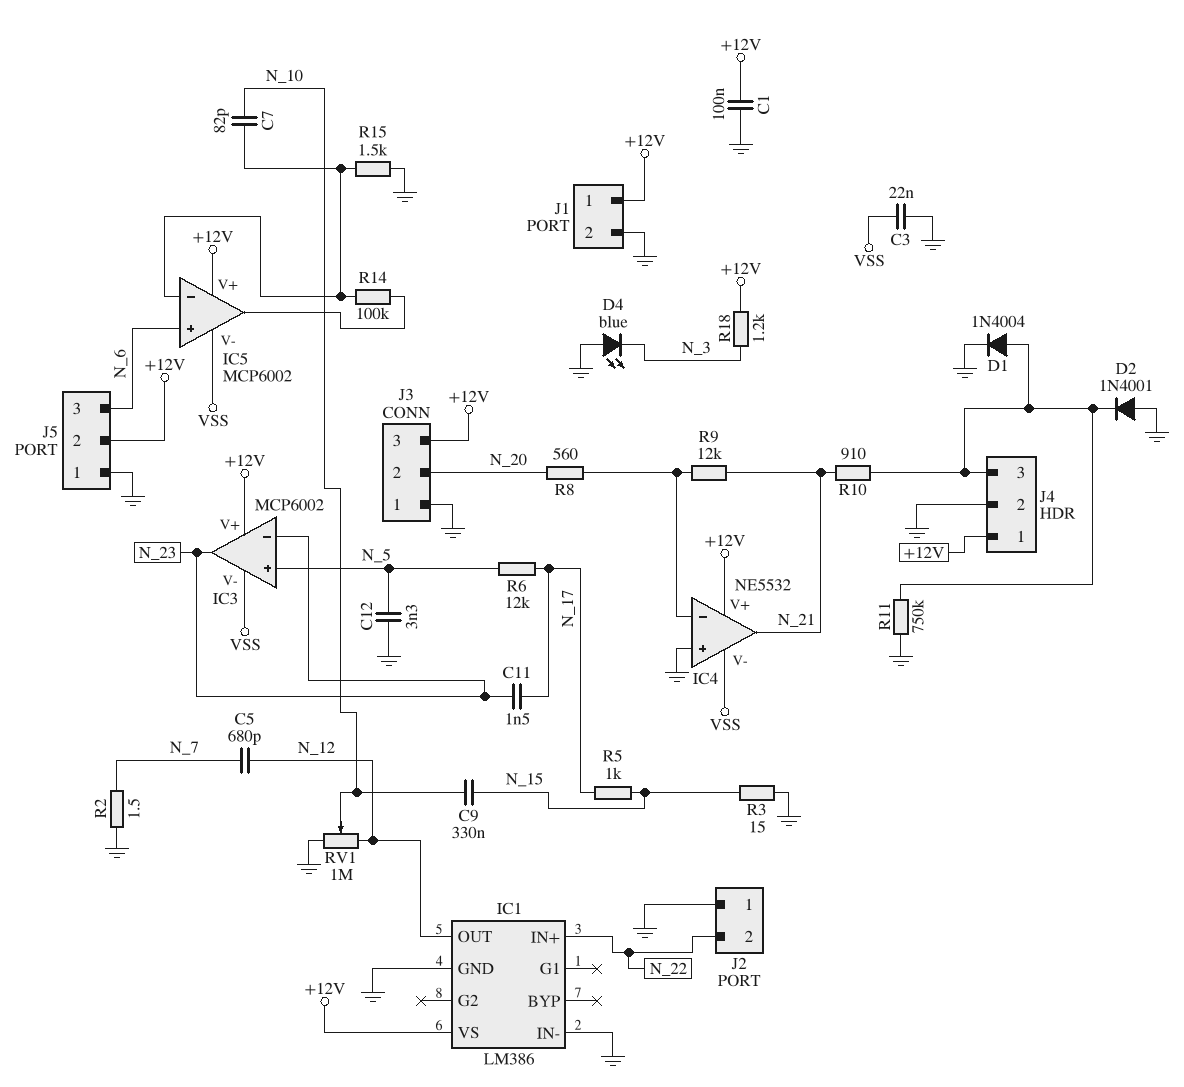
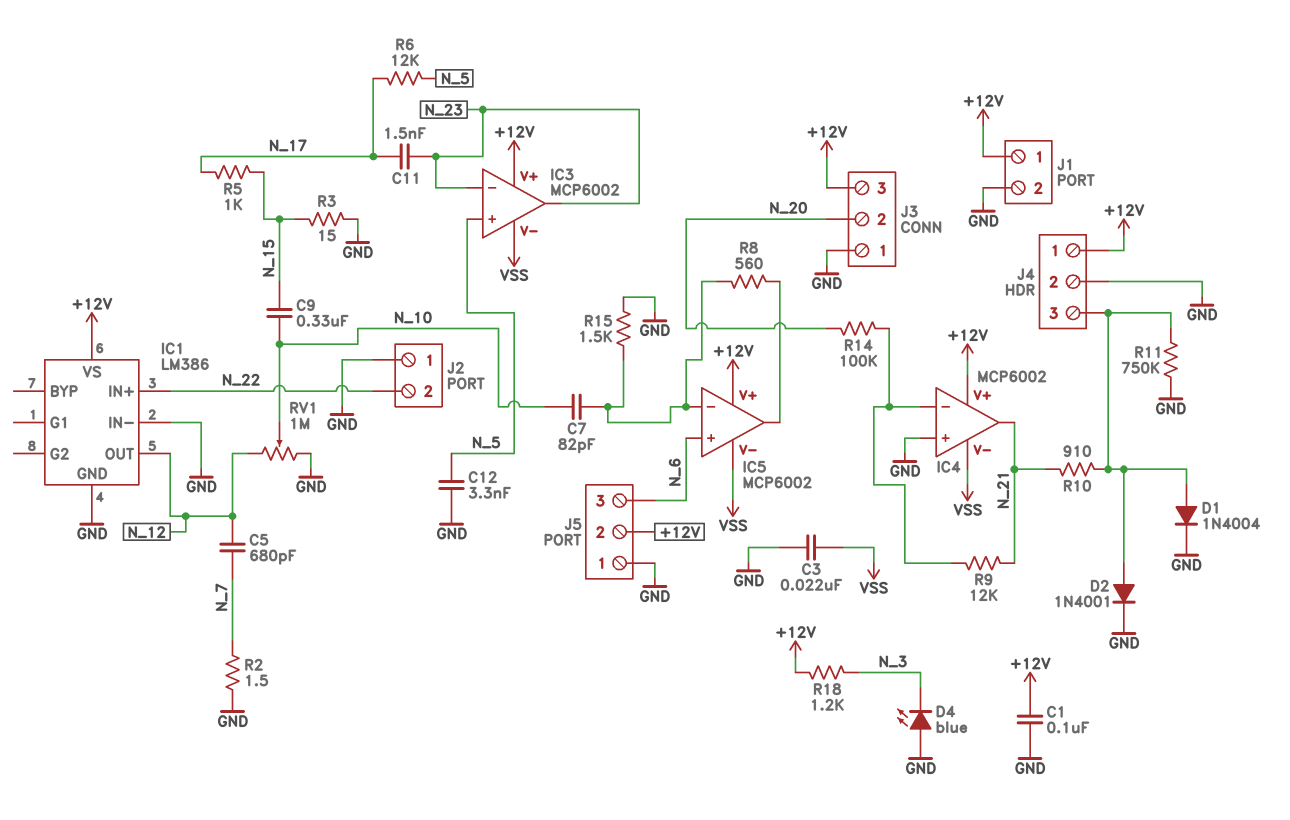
D2: diode 1N4001 (A GND, K J4/3) -> diode 1N4001 (A J4/3, K GND)
IC4: NE5532 -> MCP6002
R8: 560 (IC4/in-, N_20) -> 560 (IC5/in-, IC5/out)
R14: 100k (IC5/in-, IC5/out) -> 100k (IC4/in-, N_20)

